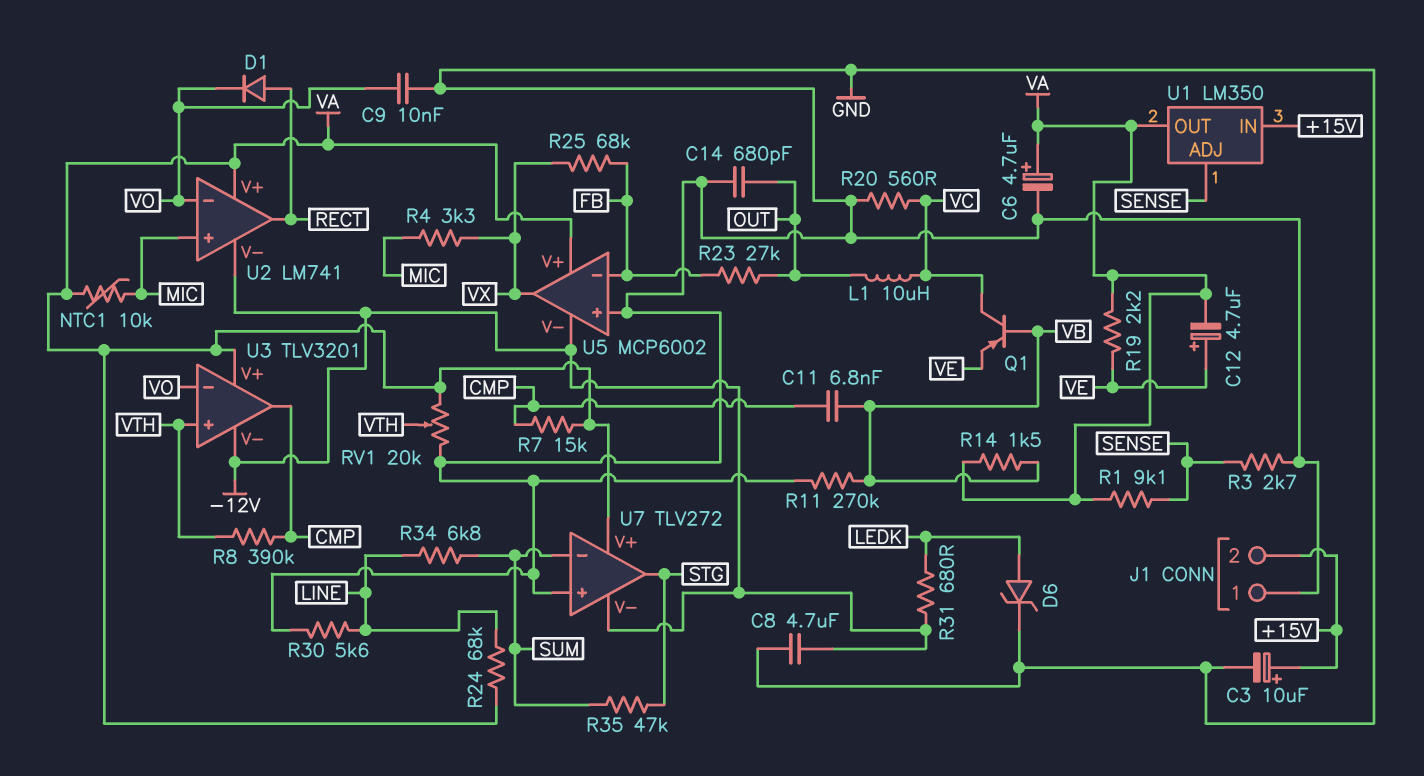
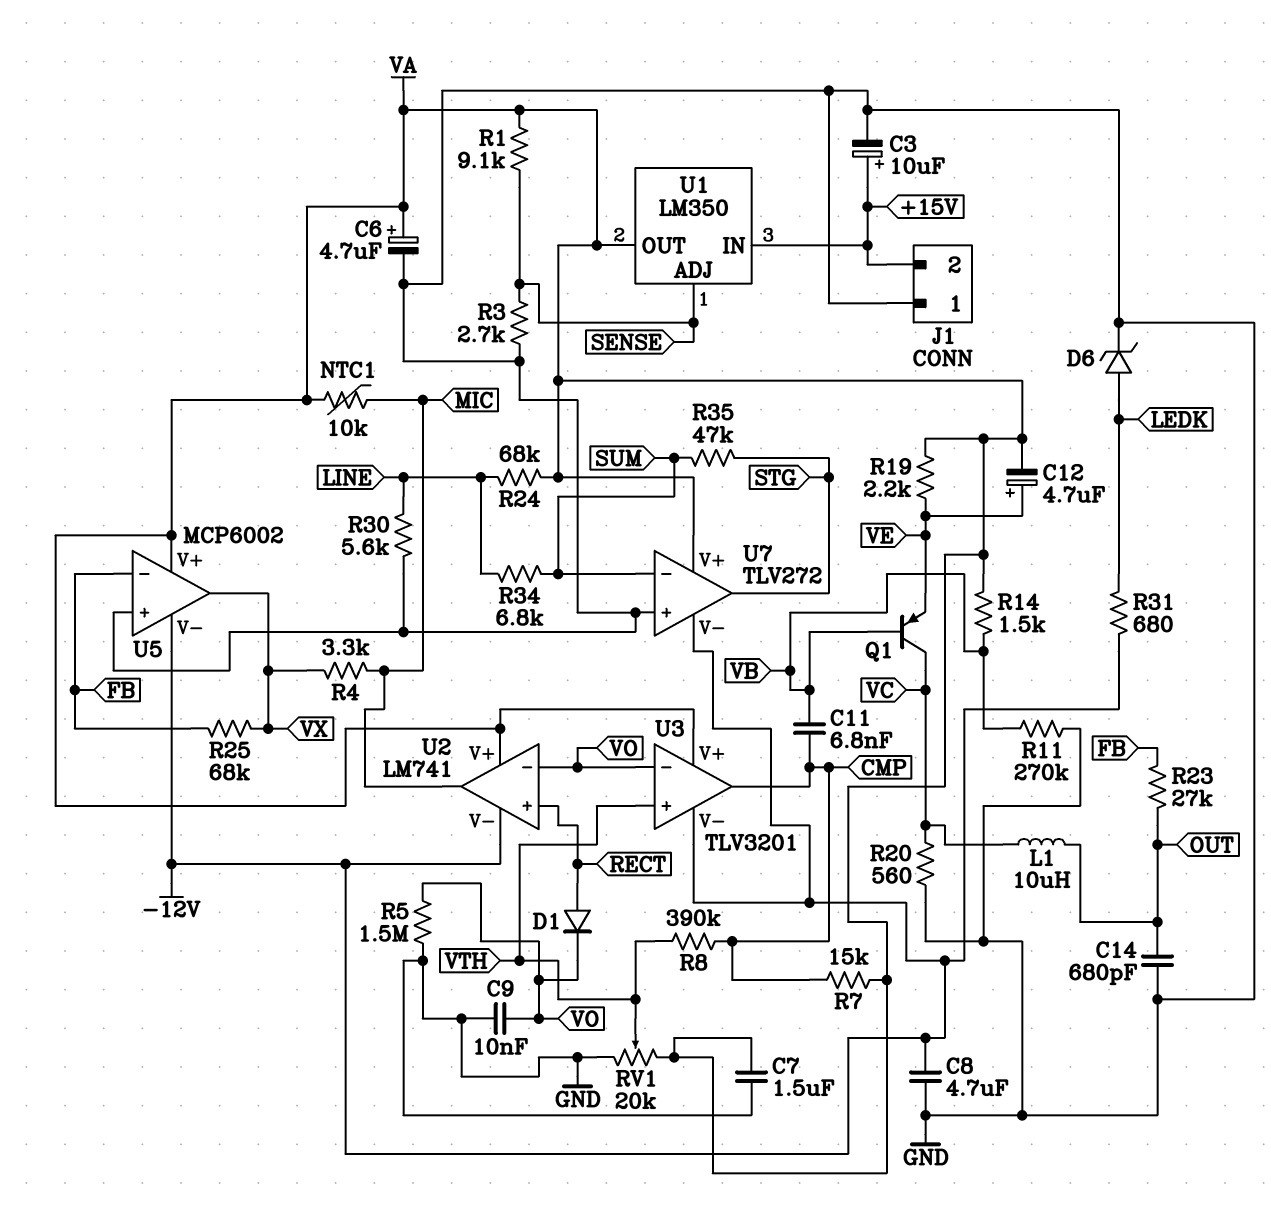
C7: none -> 1.5uF (GND, VA)
R5: none -> 1.5M (GND, VO)
U2 pin in+: MIC -> RECT
U2 pin out: RECT -> MIC

